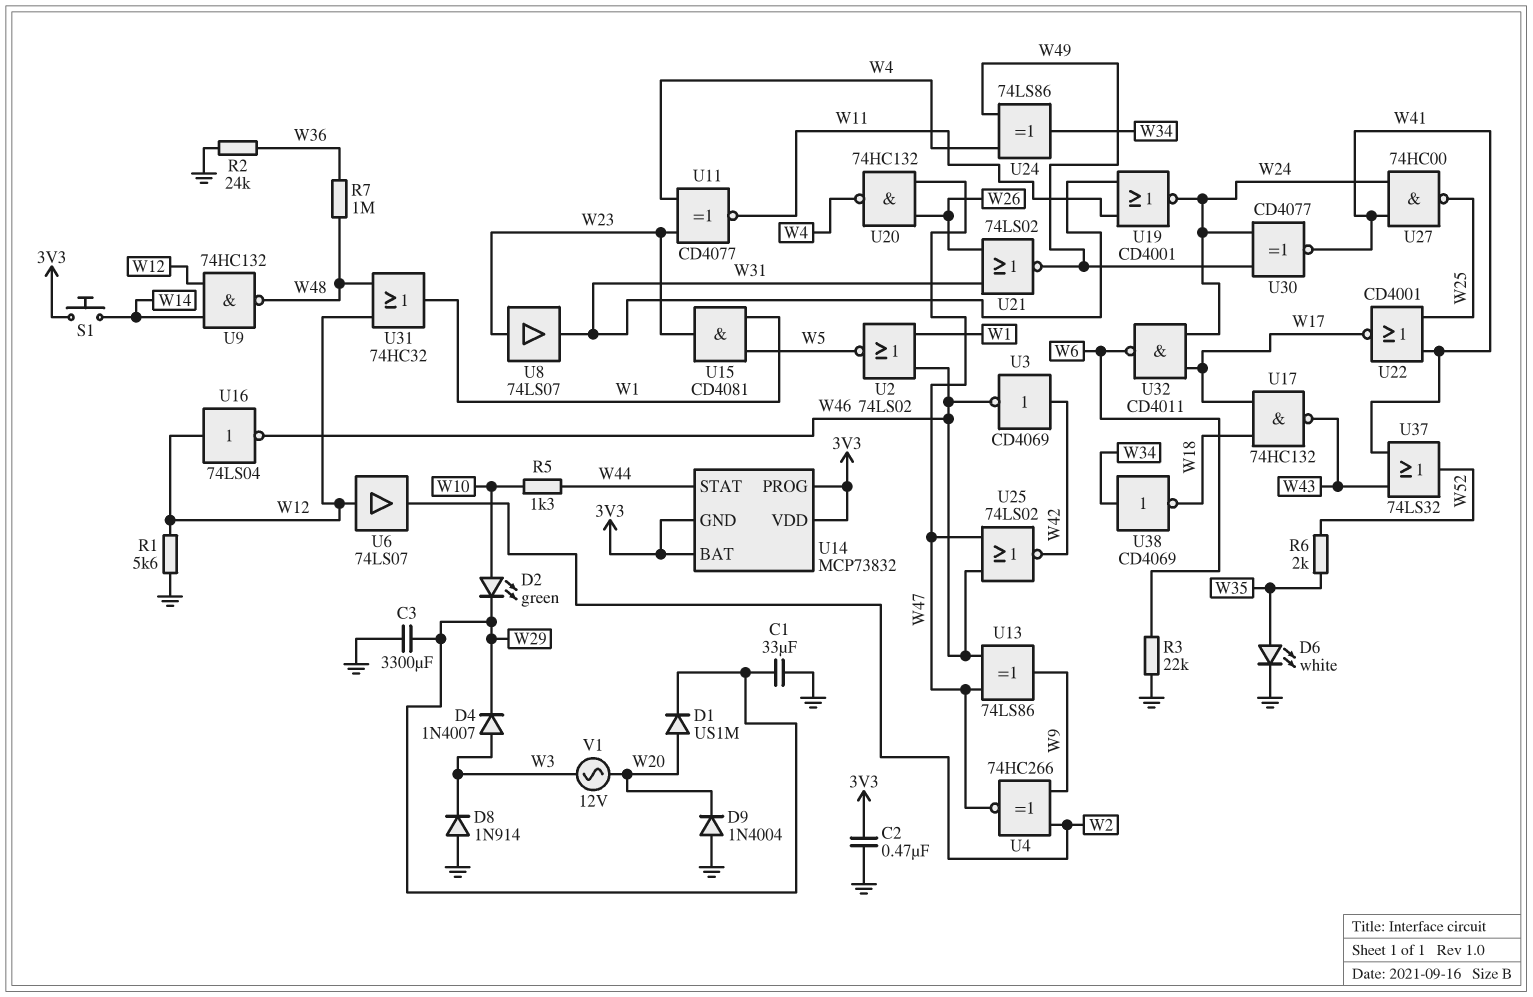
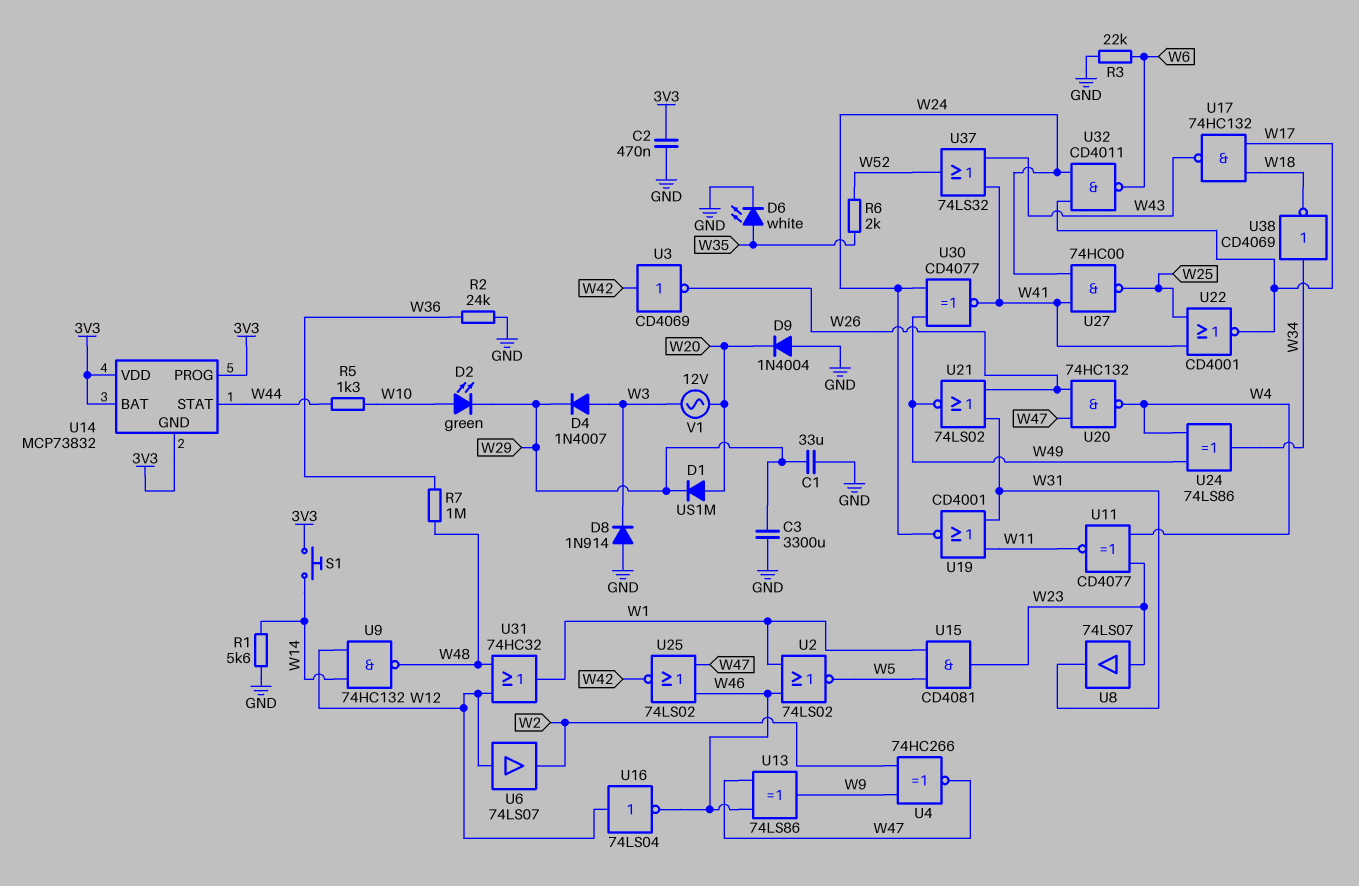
R1: 5.6k (GND, W12) -> 5.6k (GND, W14)
U3: NOT CD4069 (in W42, out W46) -> NOT CD4069 (in W42, out W26)

